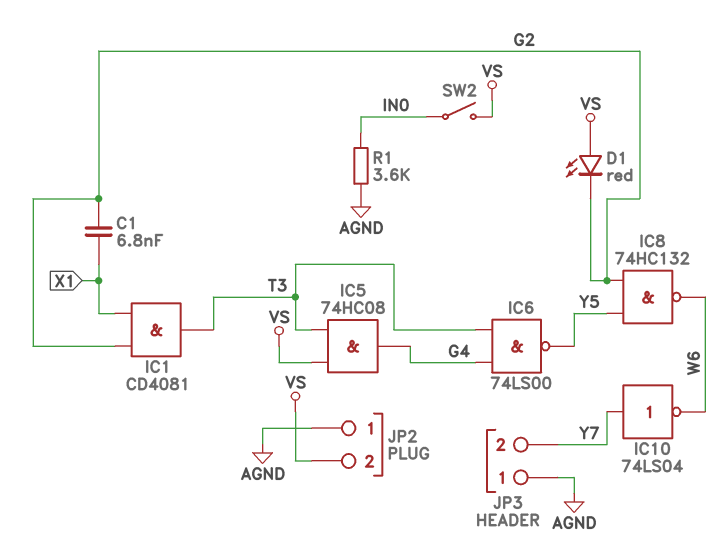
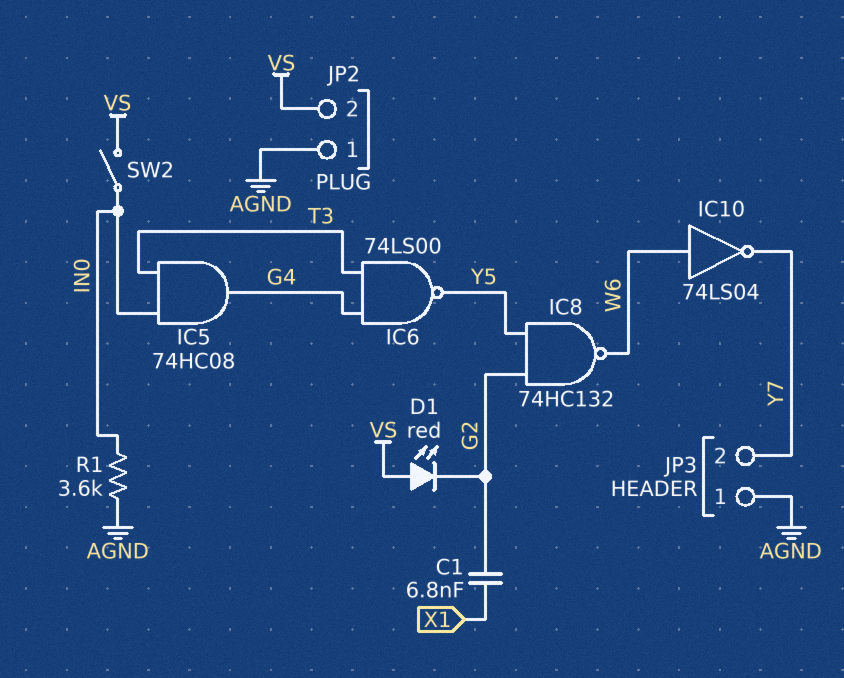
IC1: AND CD4081 (in G2, in X1, out T3) -> none
IC5: AND 74HC08 (in T3, in VS, out G4) -> AND 74HC08 (in IN0, in T3, out G4)
IC10: NOT 74LS04 (in Y7, out W6) -> NOT 74LS04 (in W6, out Y7)

